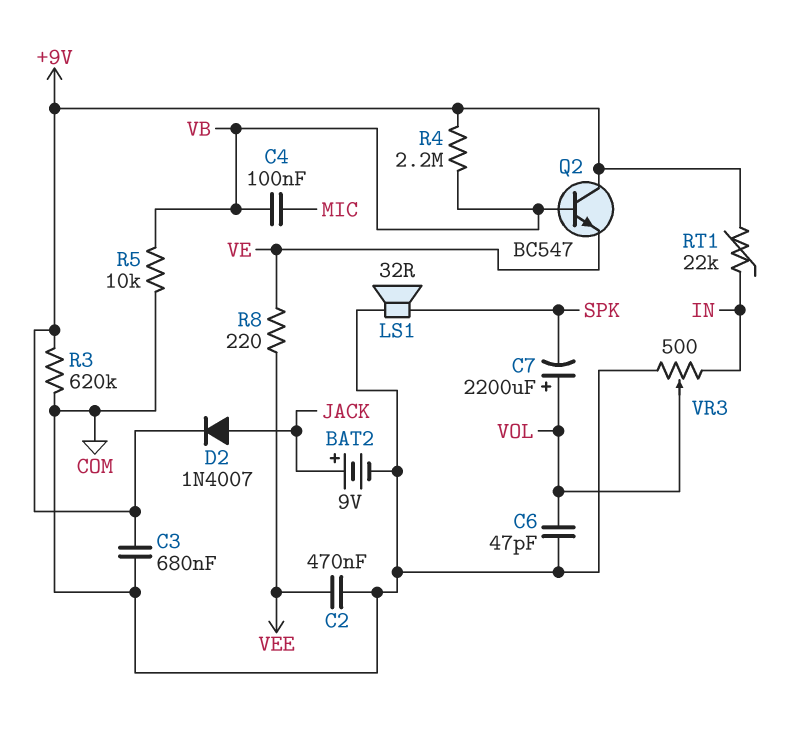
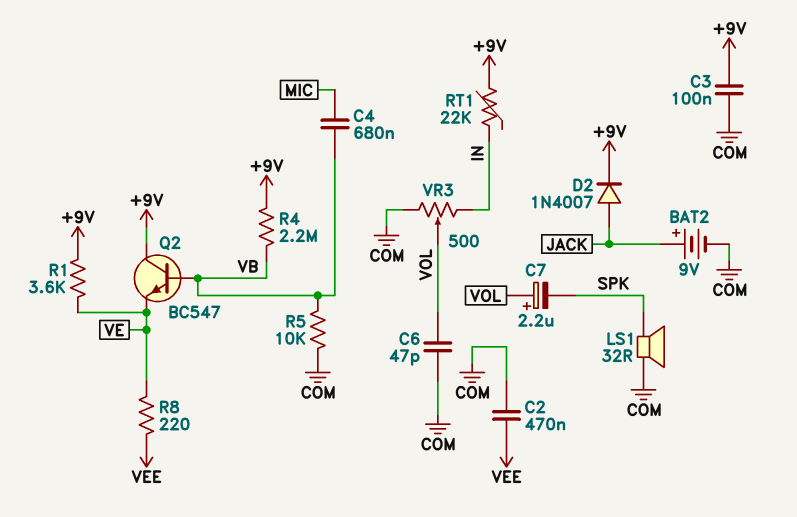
C3: 680nF (+9V, COM) -> 100nF (+9V, COM)
C4: 100nF (MIC, VB) -> 680nF (MIC, VB)
C7: 2200uF (plus VOL, minus SPK) -> 2.2uF (plus VOL, minus SPK)
R1: none -> 3.6k (+9V, VE)
R3: 620k (+9V, COM) -> none

